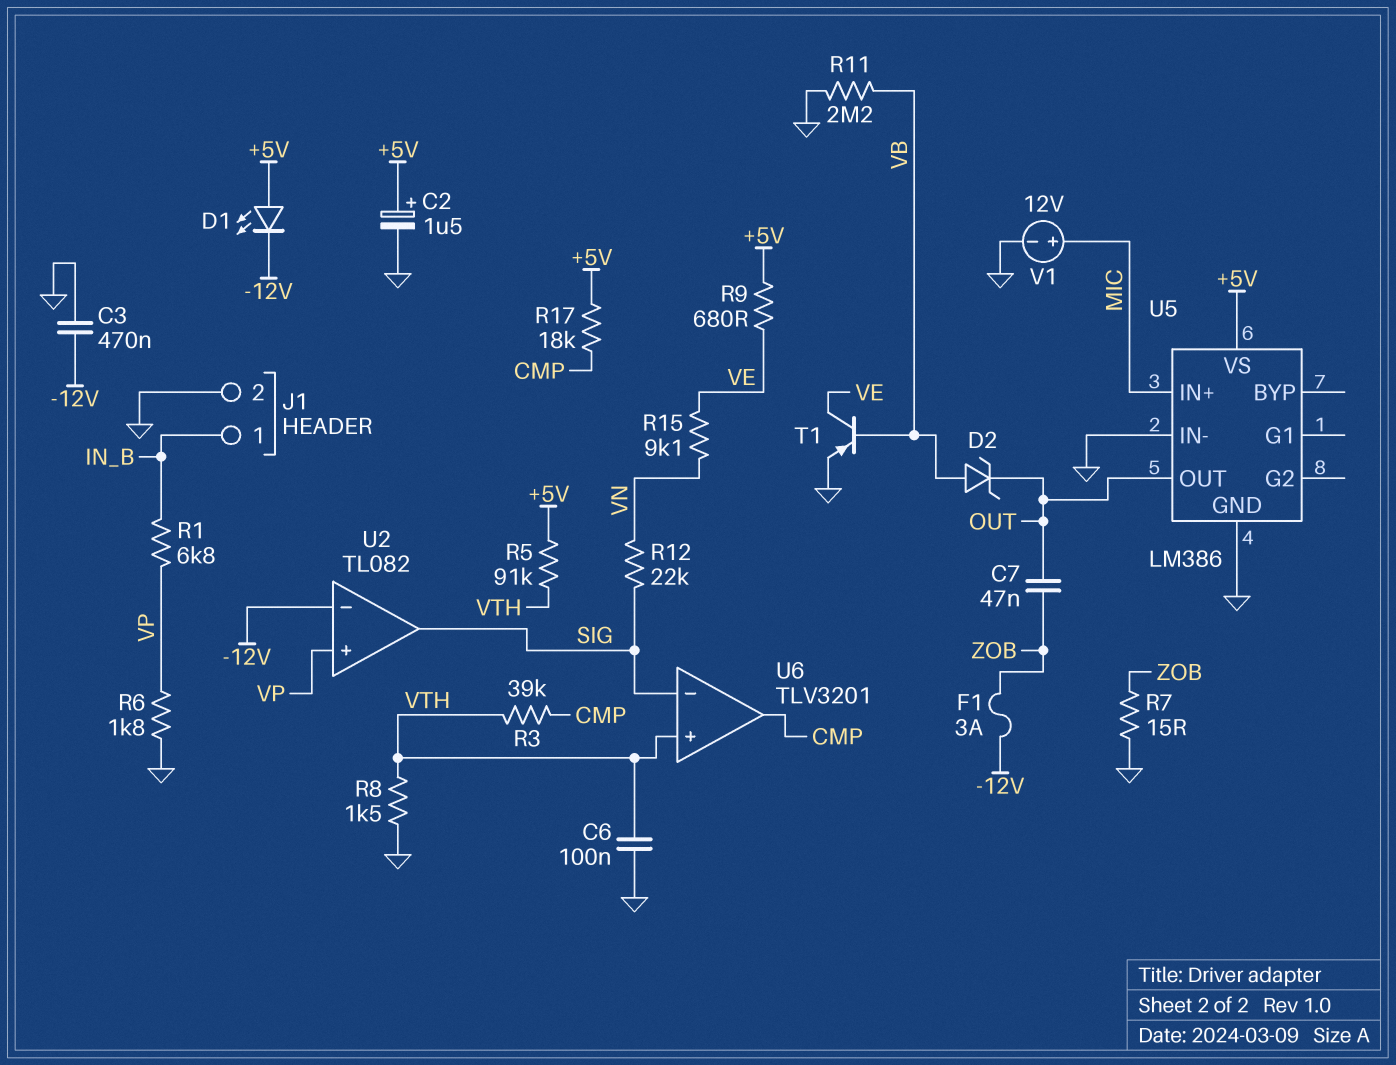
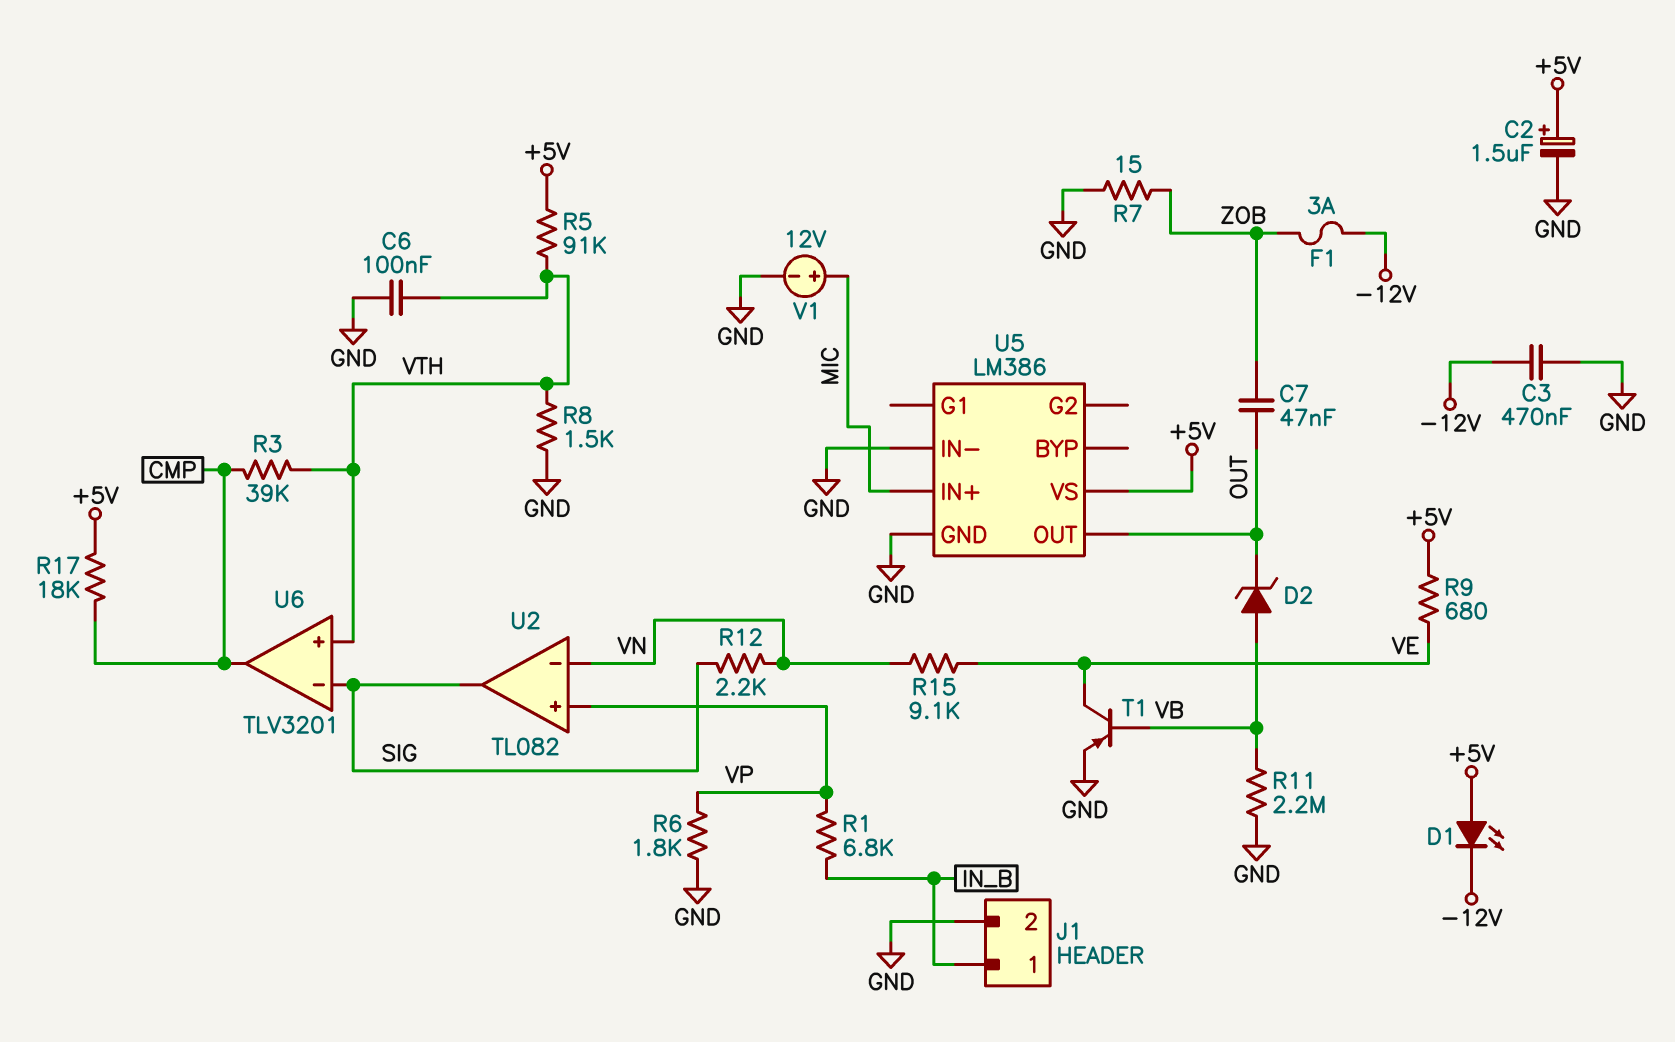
R12: 22k (SIG, VN) -> 2.2k (SIG, VN)
U2 pin in-: -12V -> VN

